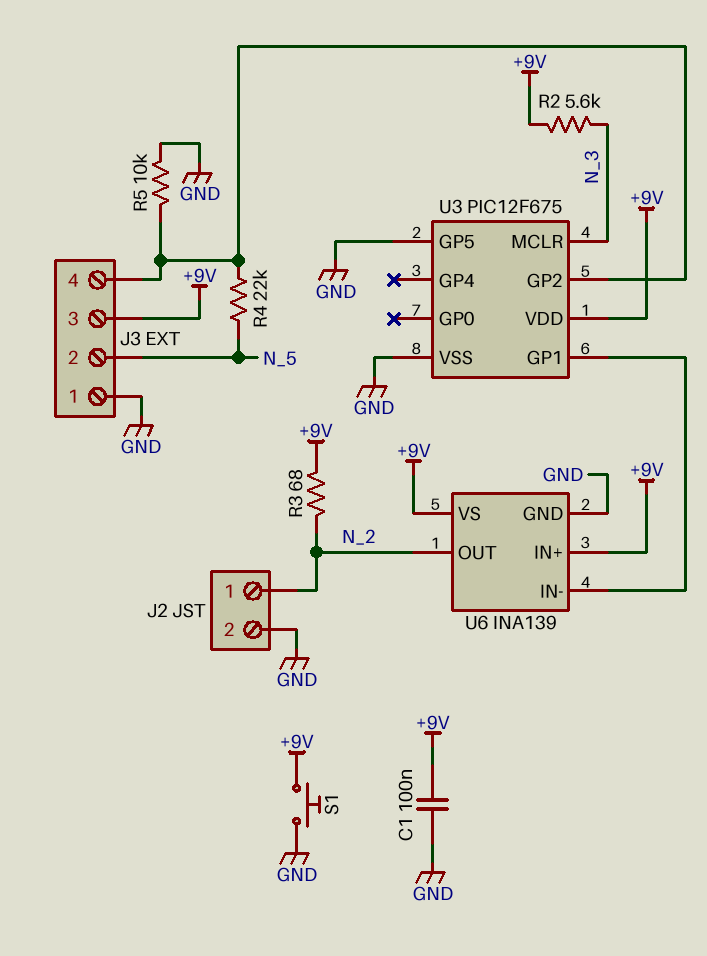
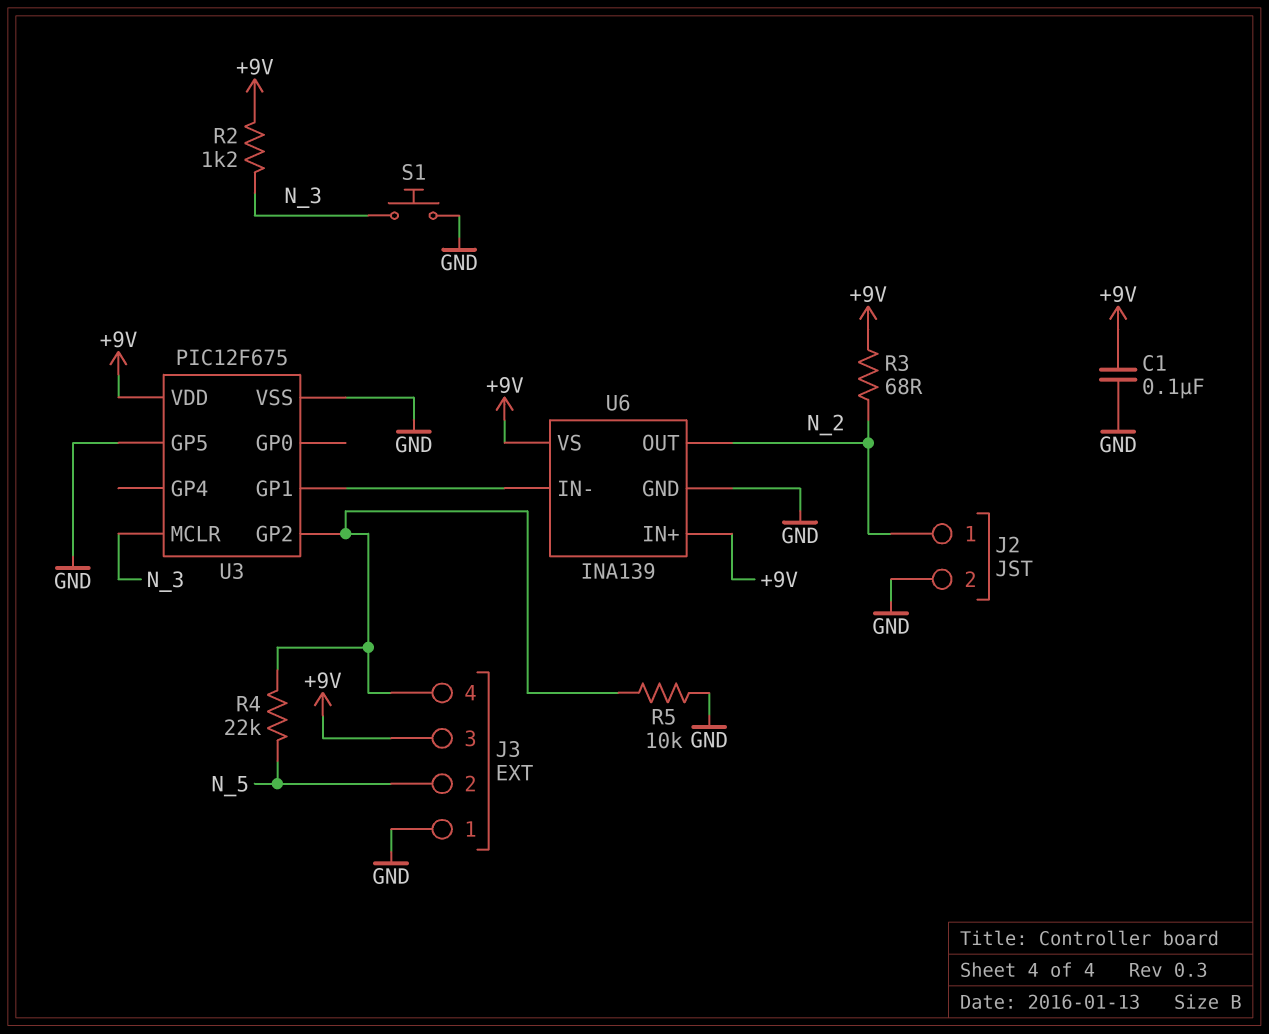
R2: 5.6k (+9V, N_3) -> 1.2k (+9V, N_3)
S1: button (+9V, GND) -> button (GND, N_3)

